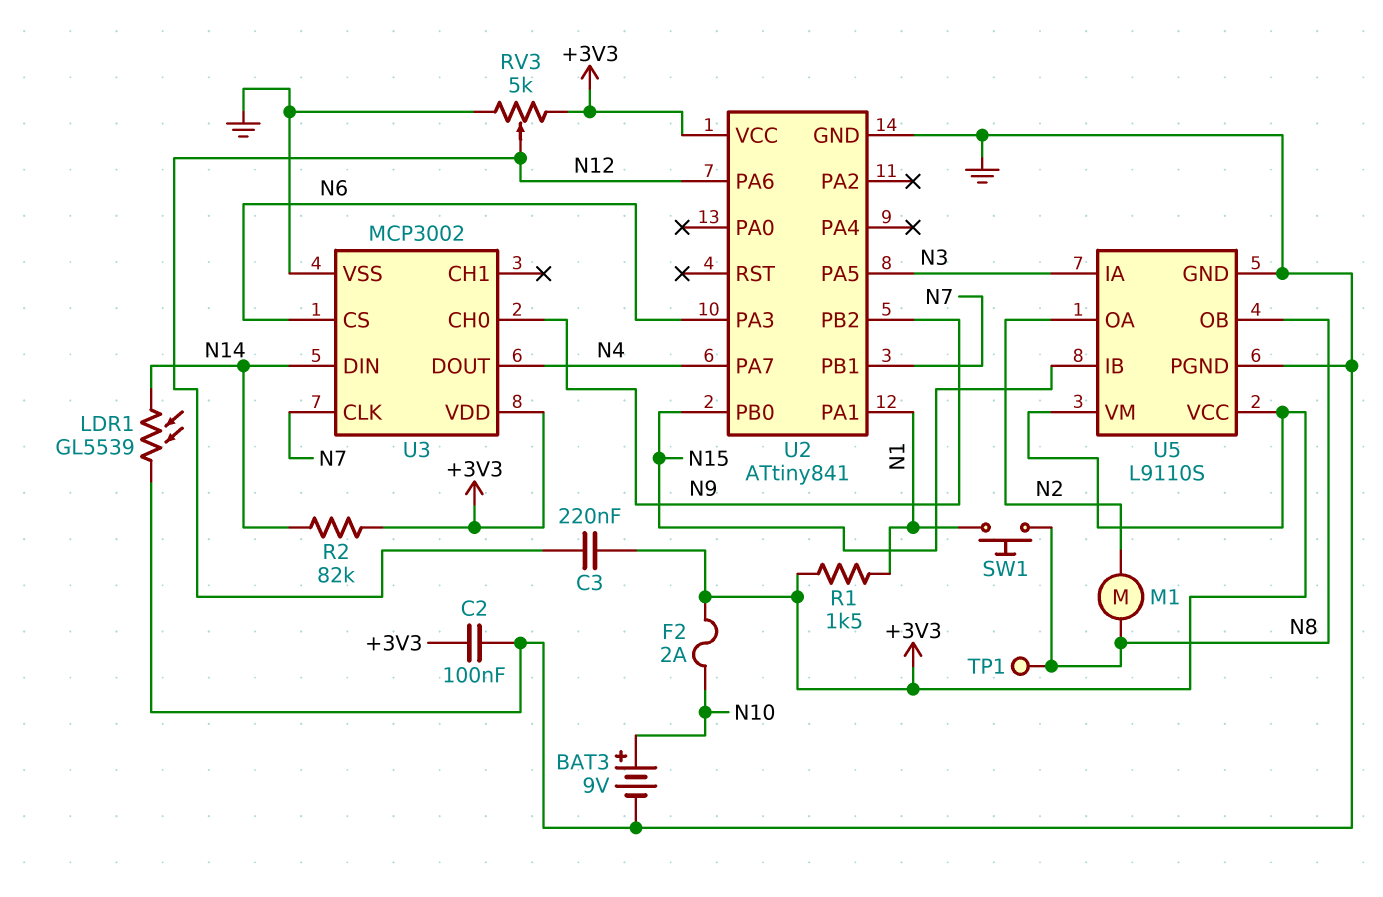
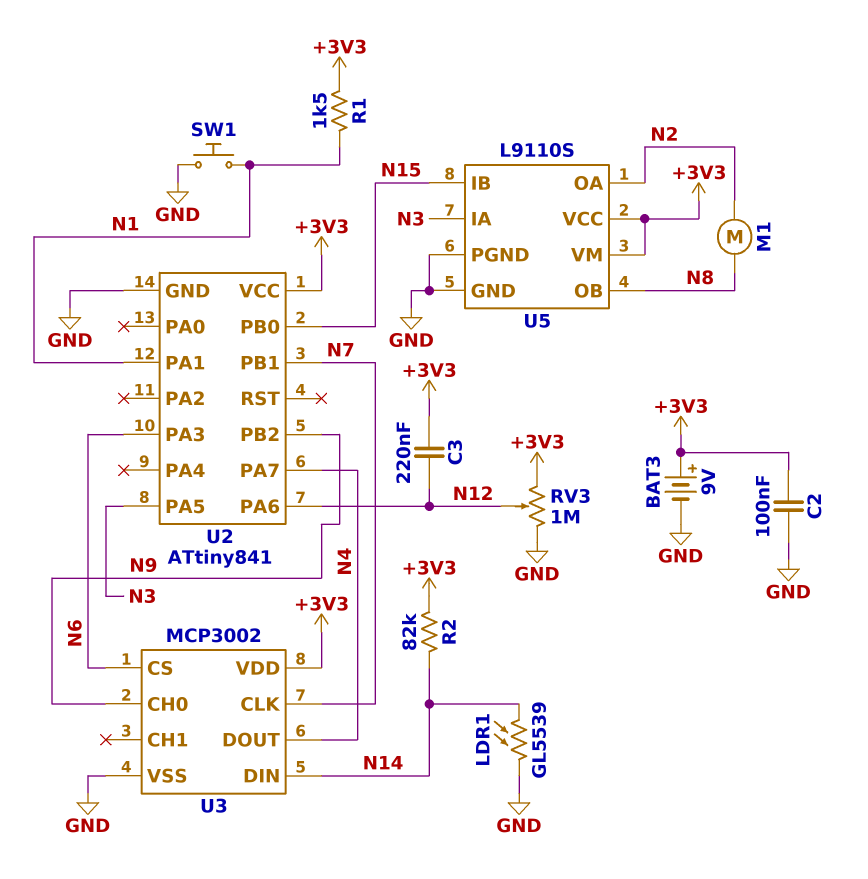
BAT3: 9V (plus N10, minus GND) -> 9V (plus +3V3, minus GND)
F2: 2A (+3V3, N10) -> none
RV3: 5k (+3V3, GND, wiper N12) -> 1M (+3V3, GND, wiper N12)
SW1: button (N1, N8) -> button (GND, N1)
TP1: test point (N8) -> none

